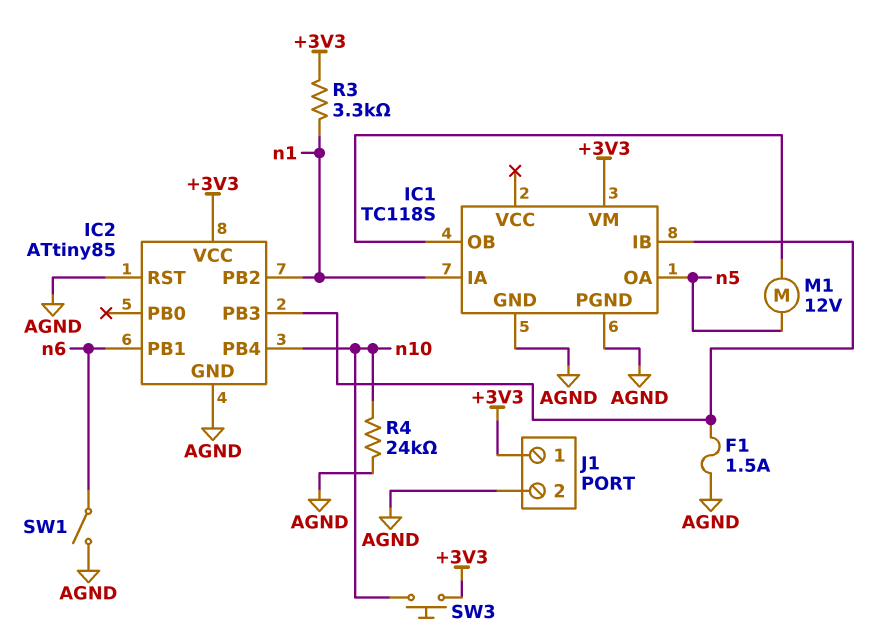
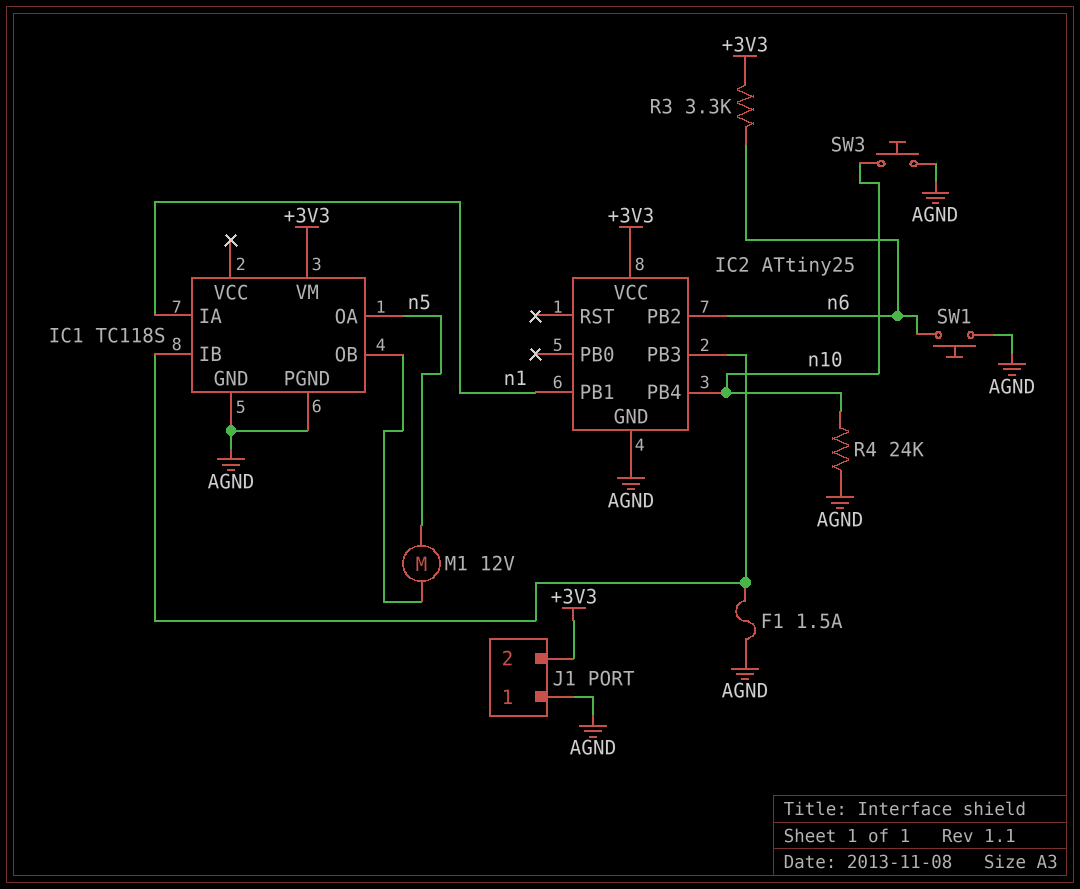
IC2: ATtiny85 -> ATtiny25
IC2 pin PB1: n6 -> n1
IC2 pin PB2: n1 -> n6
IC2 pin RST: AGND -> none
J1 pin 1: +3V3 -> AGND
J1 pin 2: AGND -> +3V3
R3: 3.3k (+3V3, n1) -> 3.3k (+3V3, n6)
SW1: switch (AGND, n6) -> button (AGND, n6)
SW3: button (+3V3, n10) -> button (AGND, n10)

